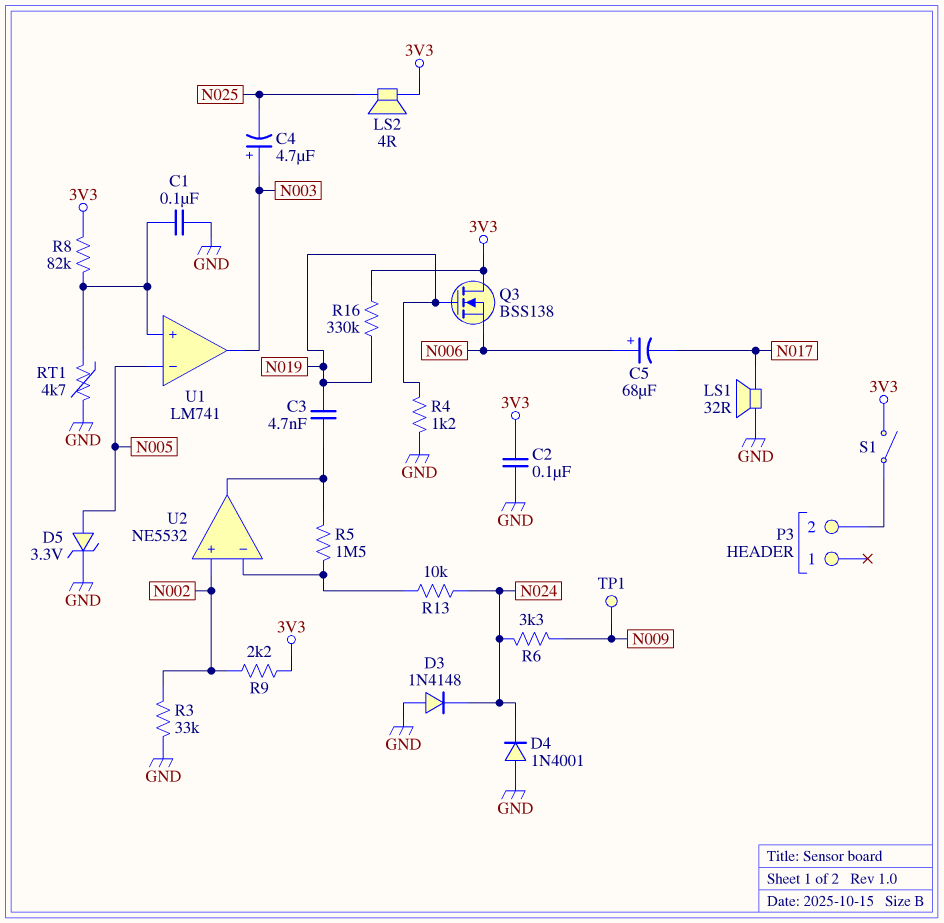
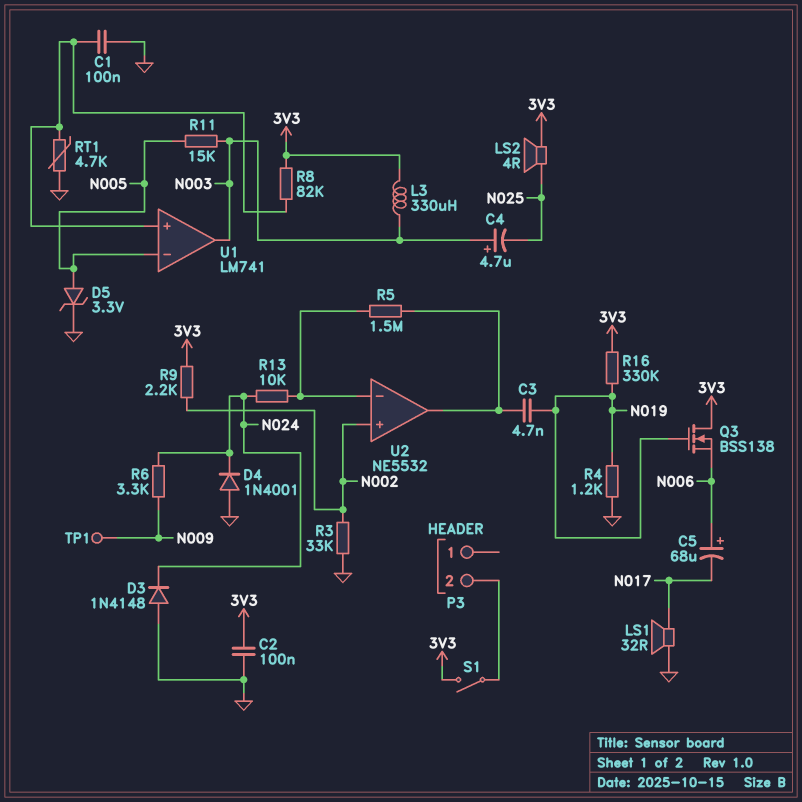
L3: none -> 330uH (3V3, N003)
R11: none -> 15k (N003, N005)

